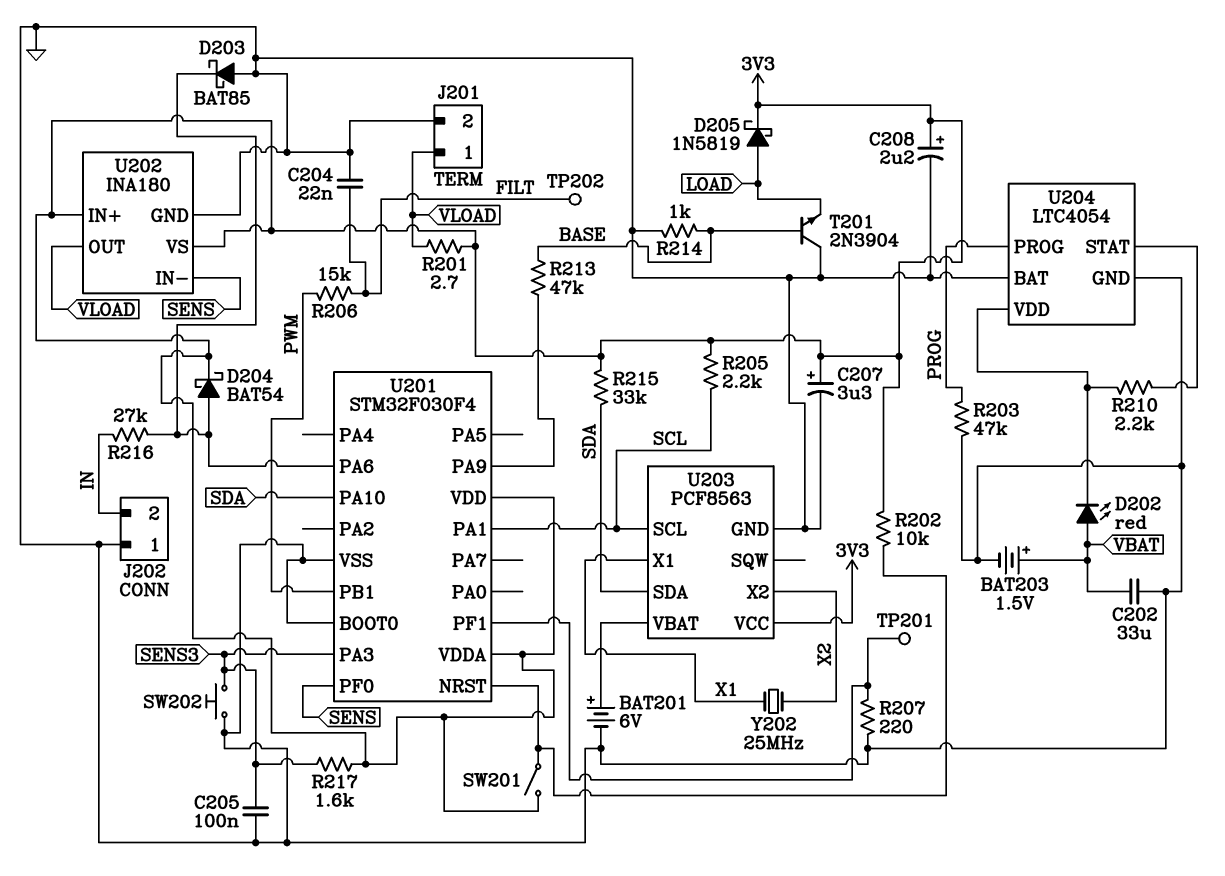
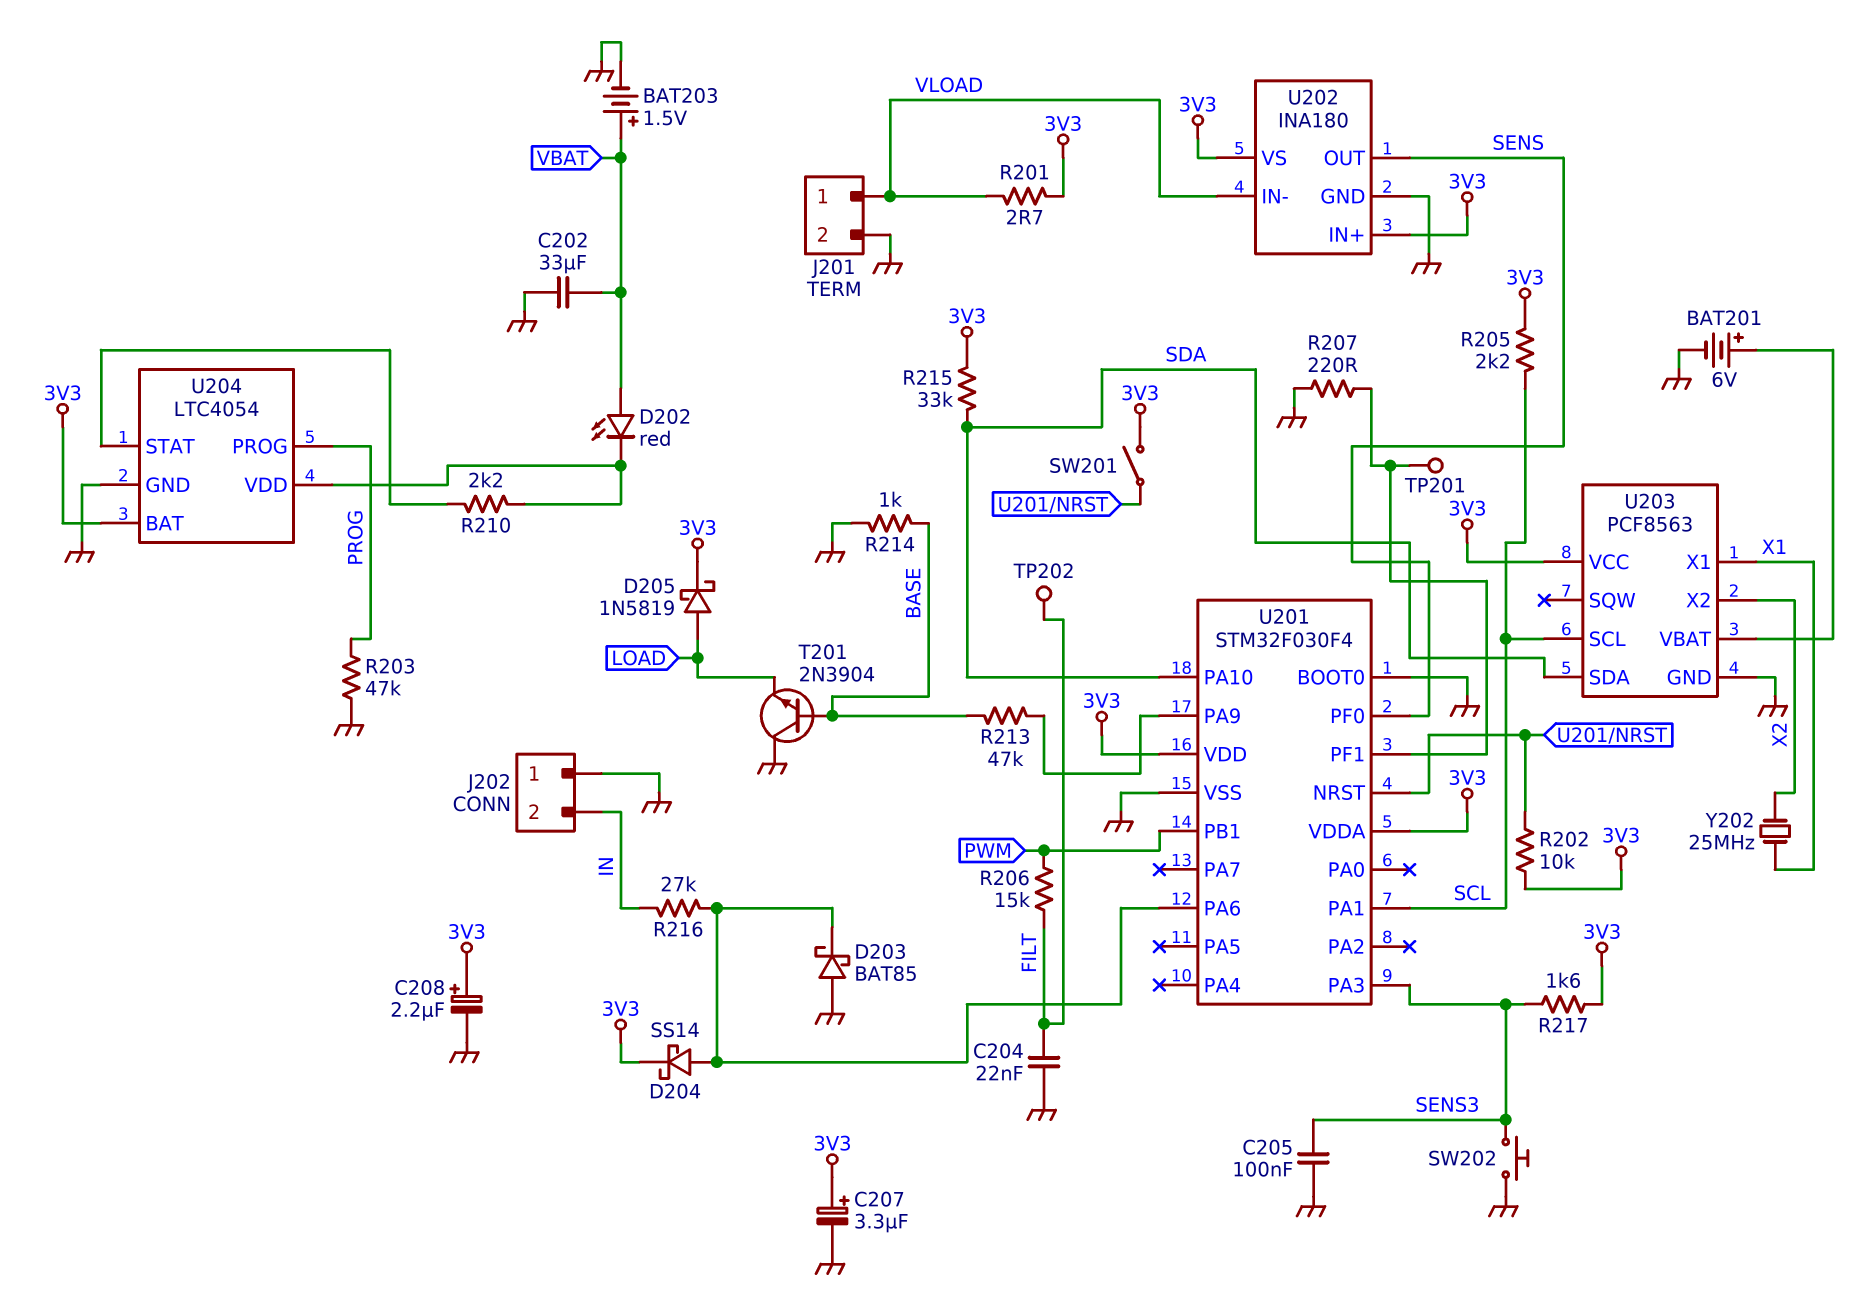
D204: schottky BAT54 (A U201/PA6, K 3V3) -> schottky SS14 (A U201/PA6, K 3V3)
U202 pin IN-: SENS -> VLOAD
U202 pin OUT: VLOAD -> SENS
U204 pin BAT: GND -> 3V3

